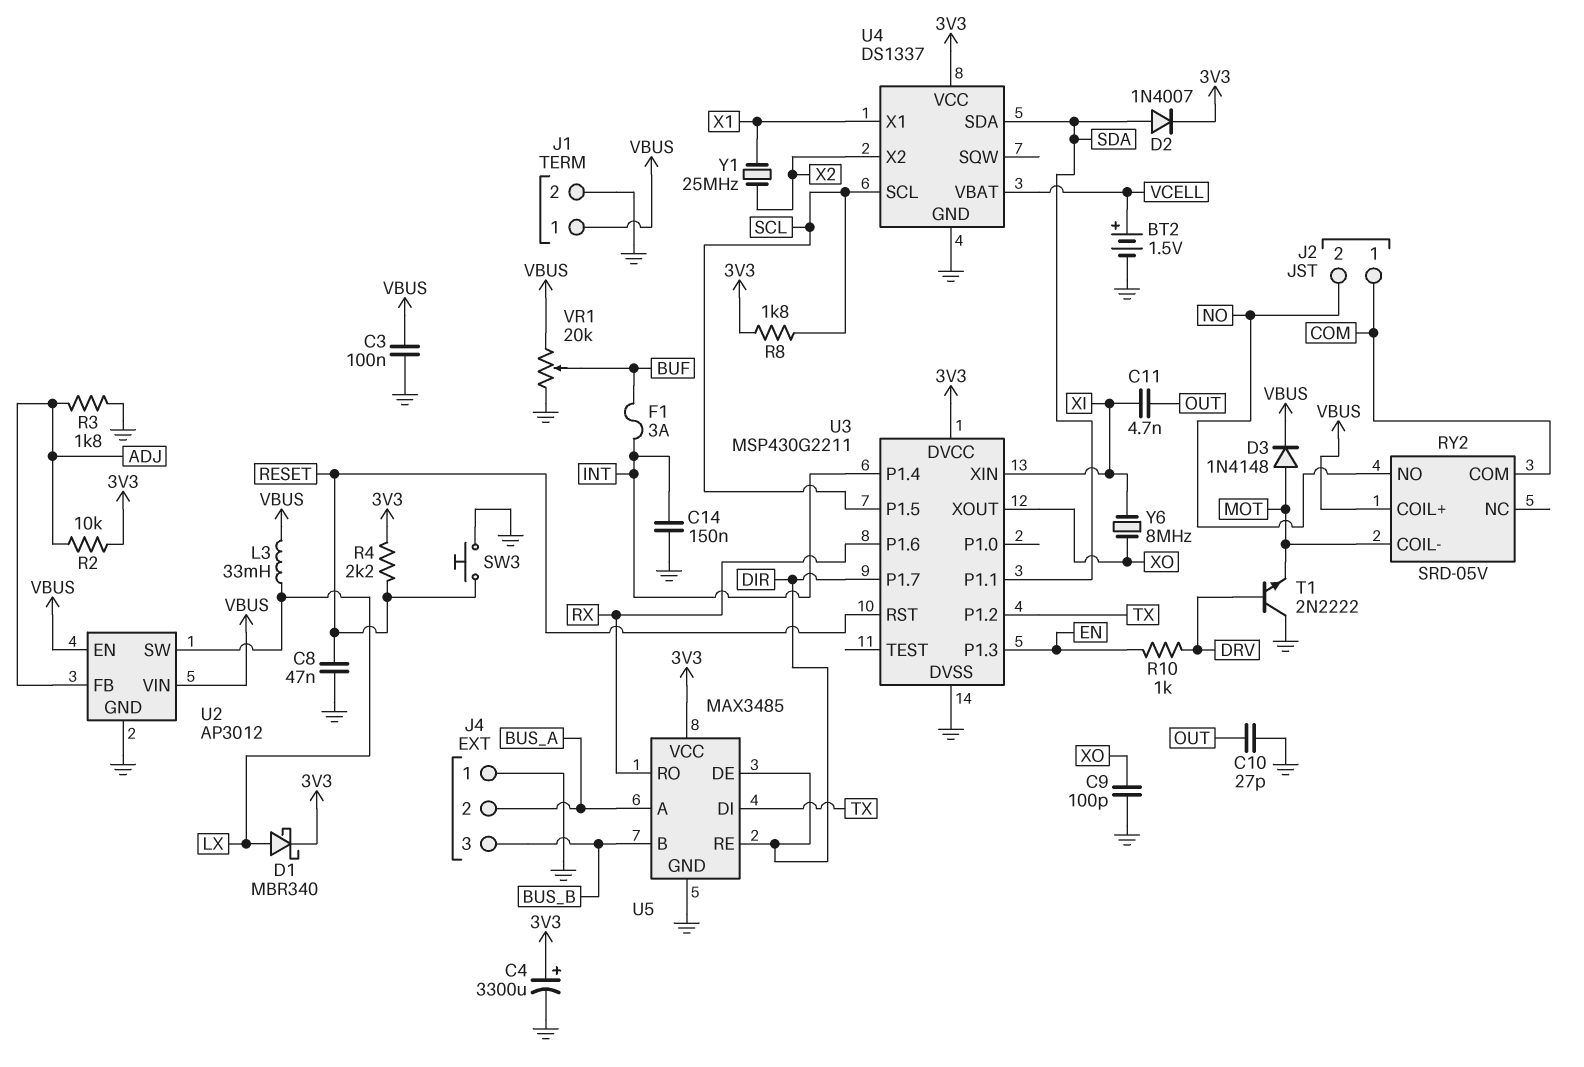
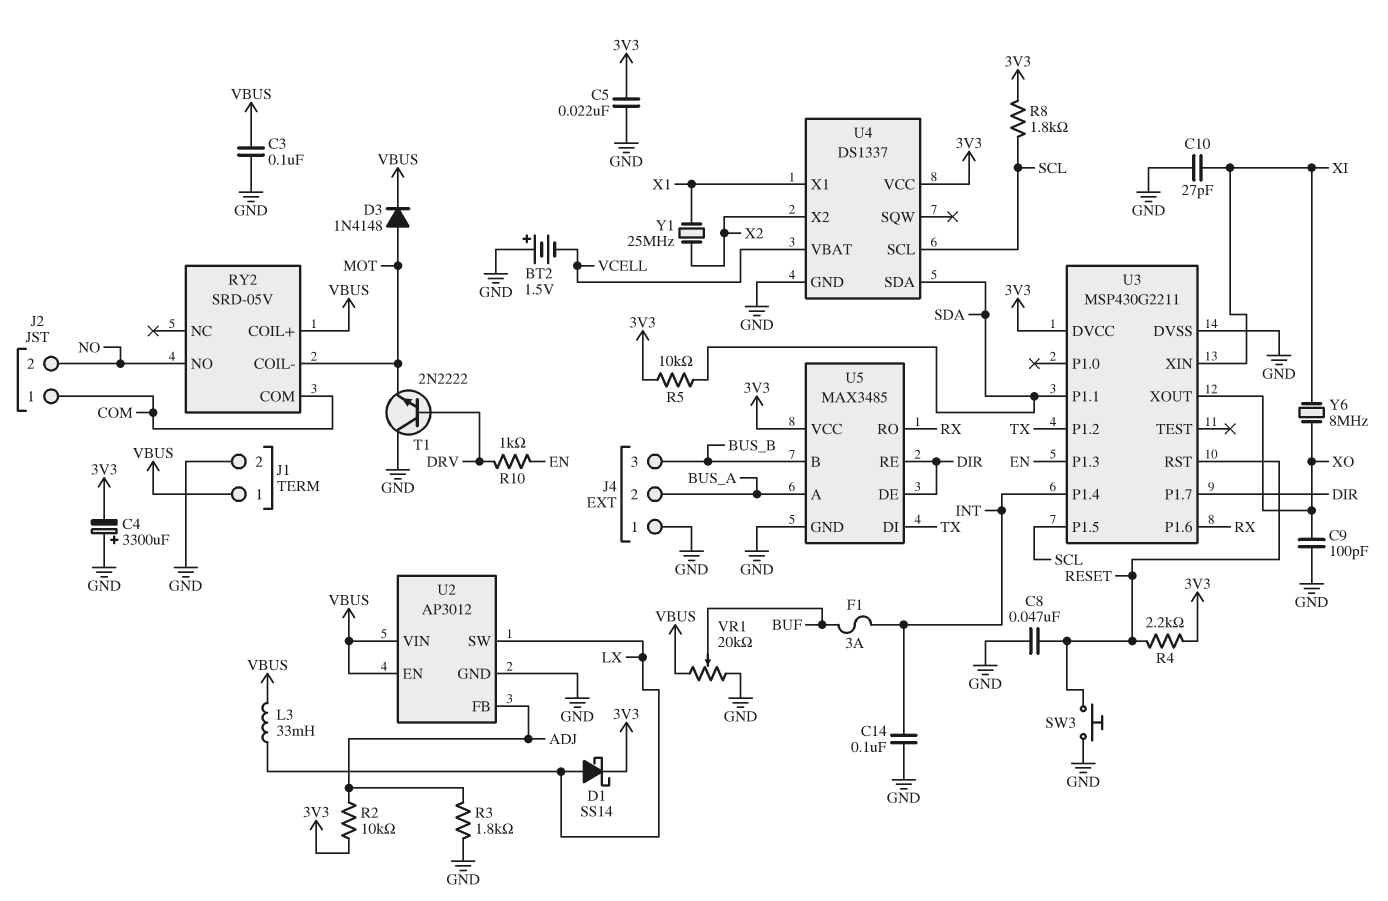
BT2: 1.5V (plus VCELL, minus GND) -> 1.5V (plus GND, minus VCELL)
C4: 3300uF (plus 3V3, minus GND) -> 3300uF (plus GND, minus 3V3)
C5: none -> 22nF (3V3, GND)
C10: 27pF (GND, OUT) -> 27pF (GND, XI)
C11: 4.7nF (OUT, XI) -> none
C14: 150nF (GND, INT) -> 100nF (GND, INT)
D1: schottky MBR340 (A LX, K 3V3) -> schottky SS14 (A LX, K 3V3)
D2: diode 1N4007 (A SDA, K 3V3) -> none
R5: none -> 10k (3V3, SDA)

